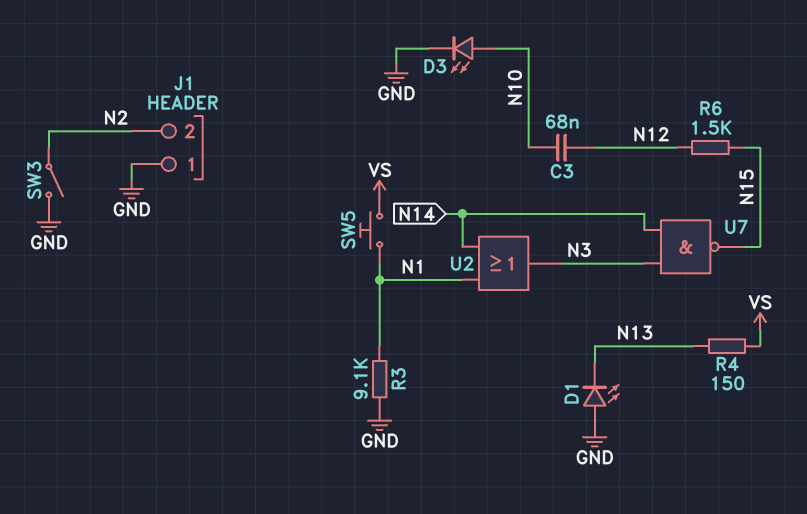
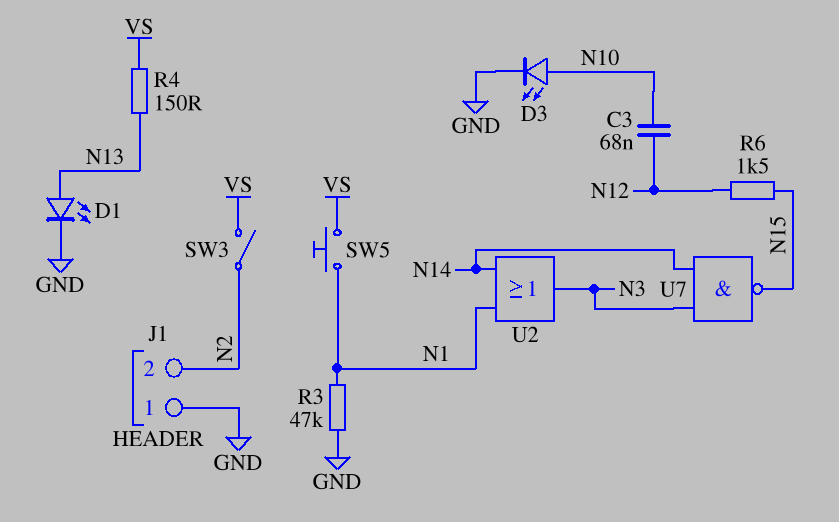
D1: LED (A GND, K N13) -> LED (A N13, K GND)
R3: 9.1k (GND, N1) -> 47k (GND, N1)
SW3: switch (GND, N2) -> switch (N2, VS)

